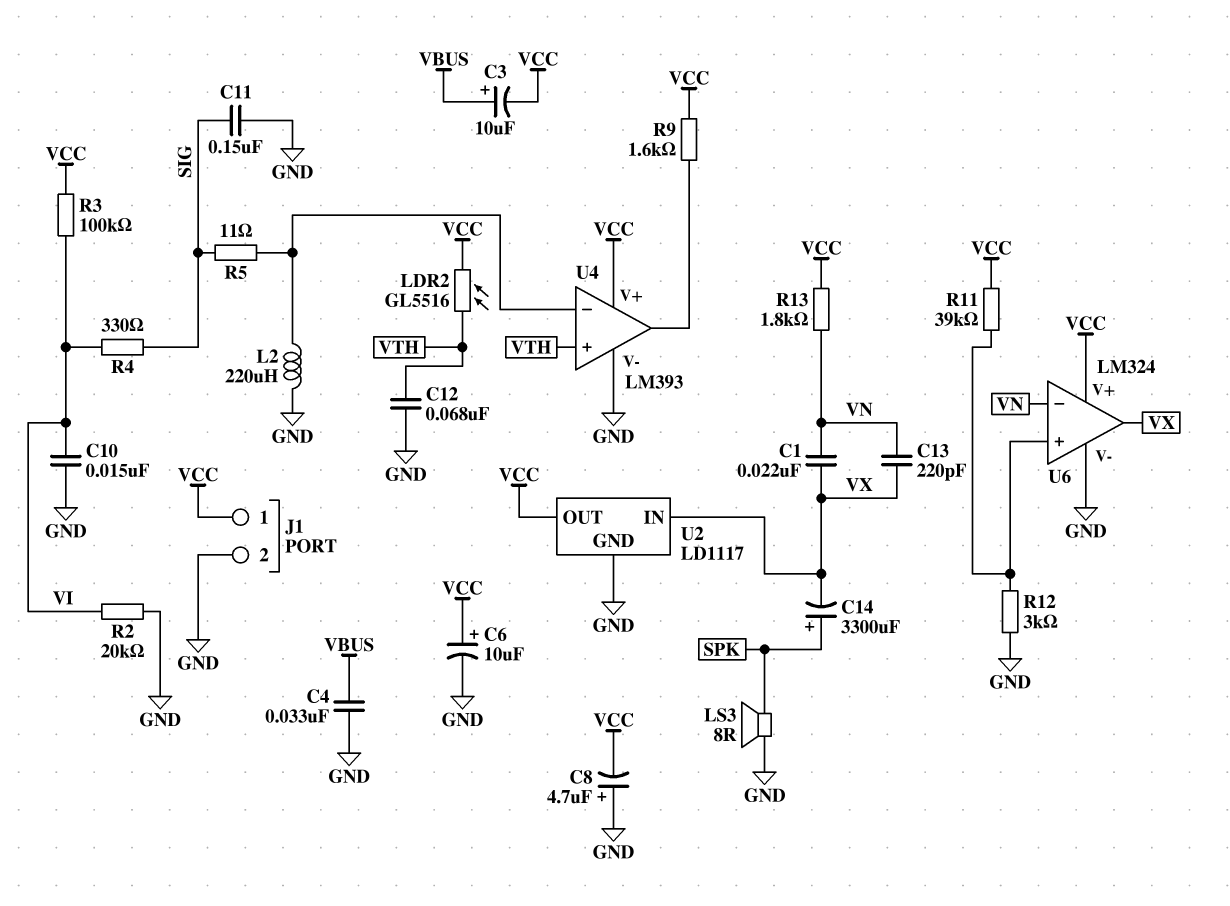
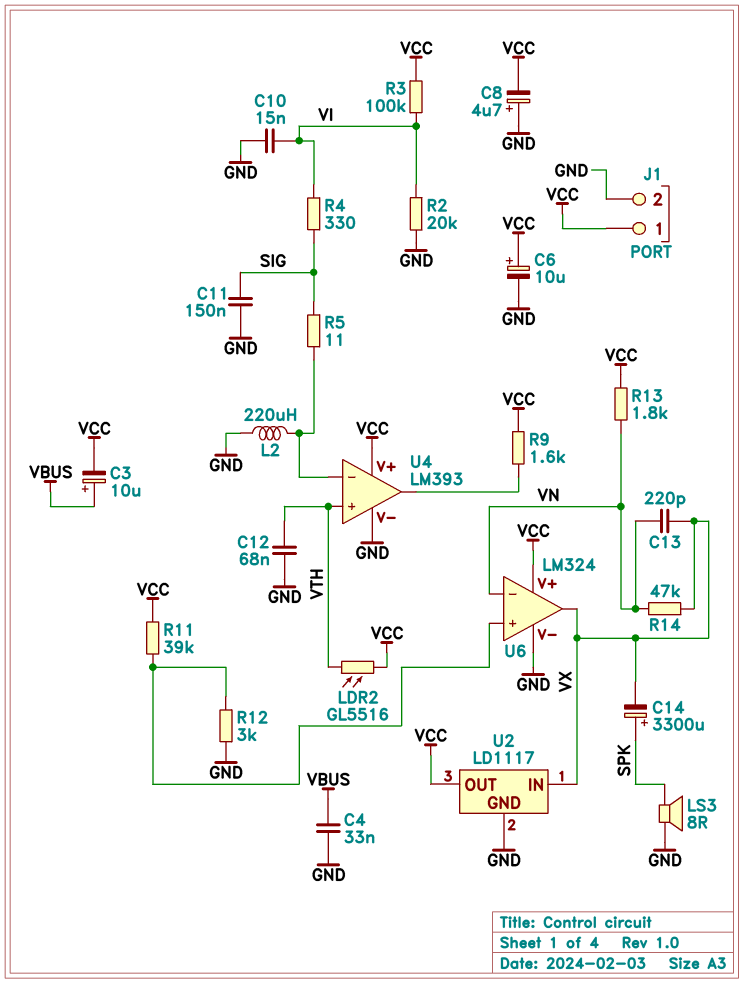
C1: 22nF (VN, VX) -> none
R14: none -> 47k (VN, VX)

